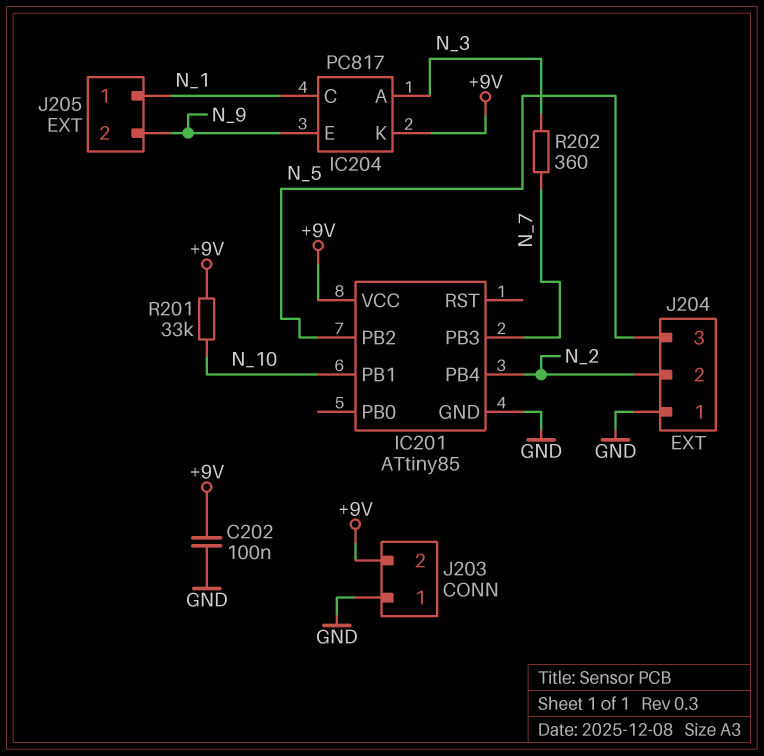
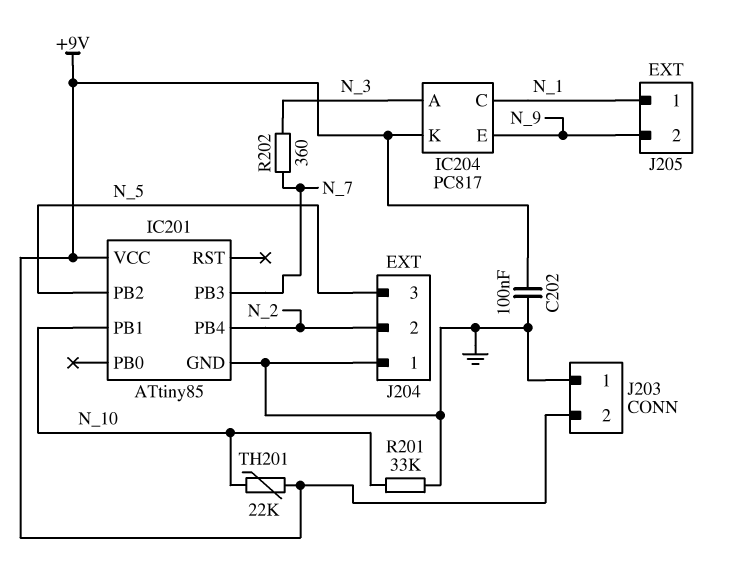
R201: 33k (+9V, N_10) -> 33k (GND, N_10)
TH201: none -> 22k (+9V, N_10)

